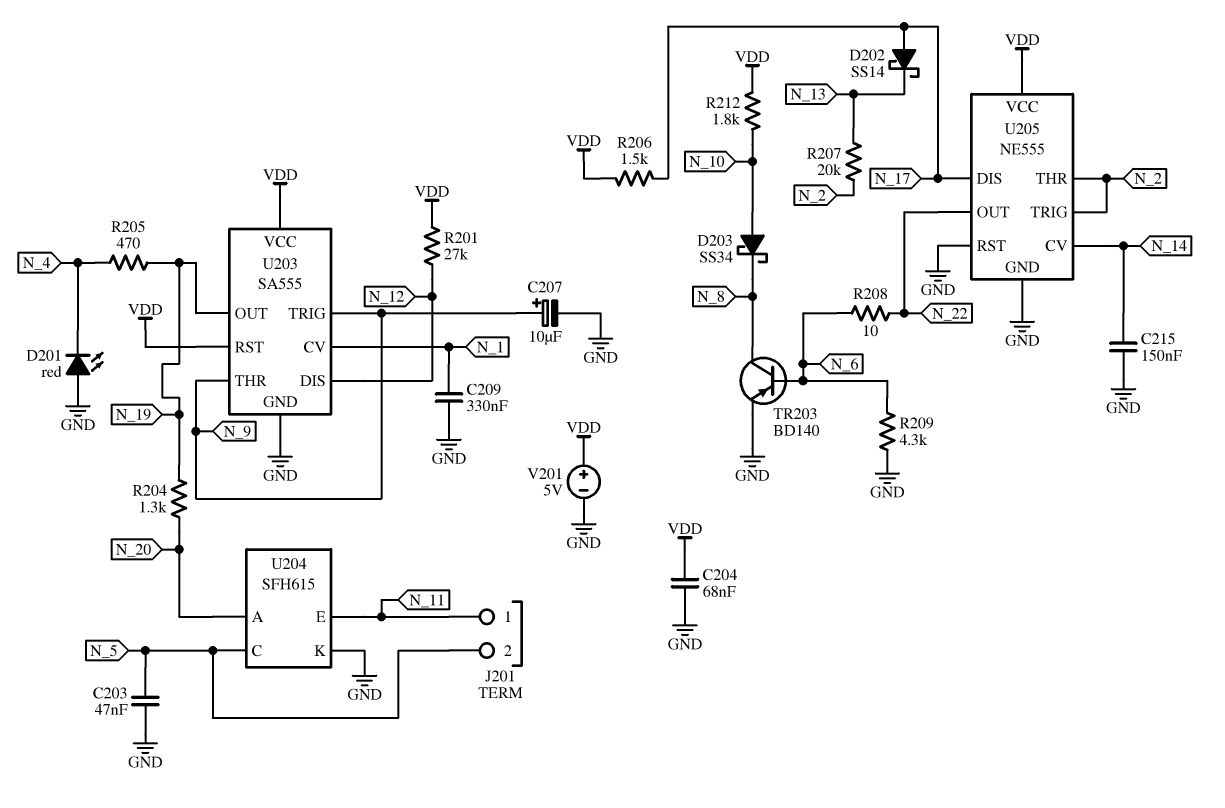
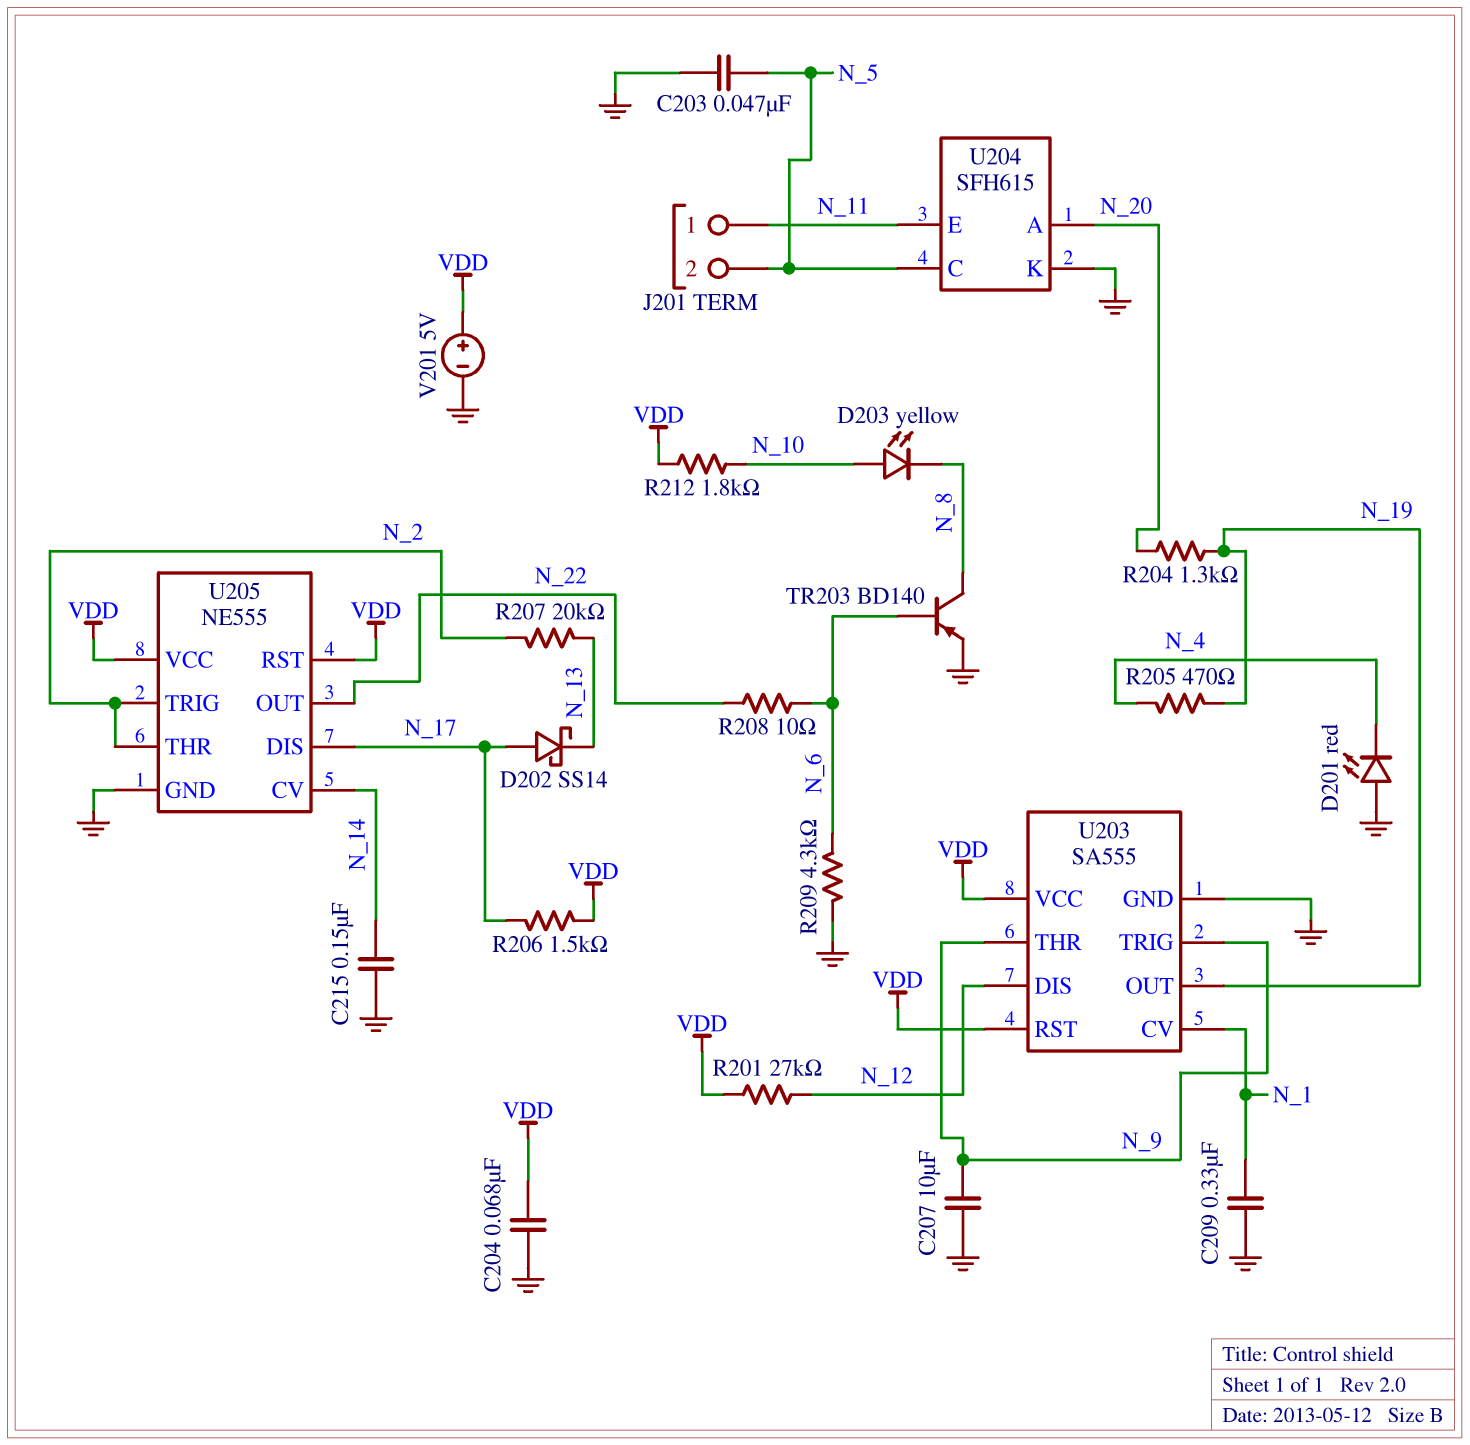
C207: 10uF (plus N_9, minus GND) -> 10uF (GND, N_9)
D203: schottky SS34 (A N_10, K N_8) -> LED yellow (A N_10, K N_8)
U205 pin RST: GND -> VDD

